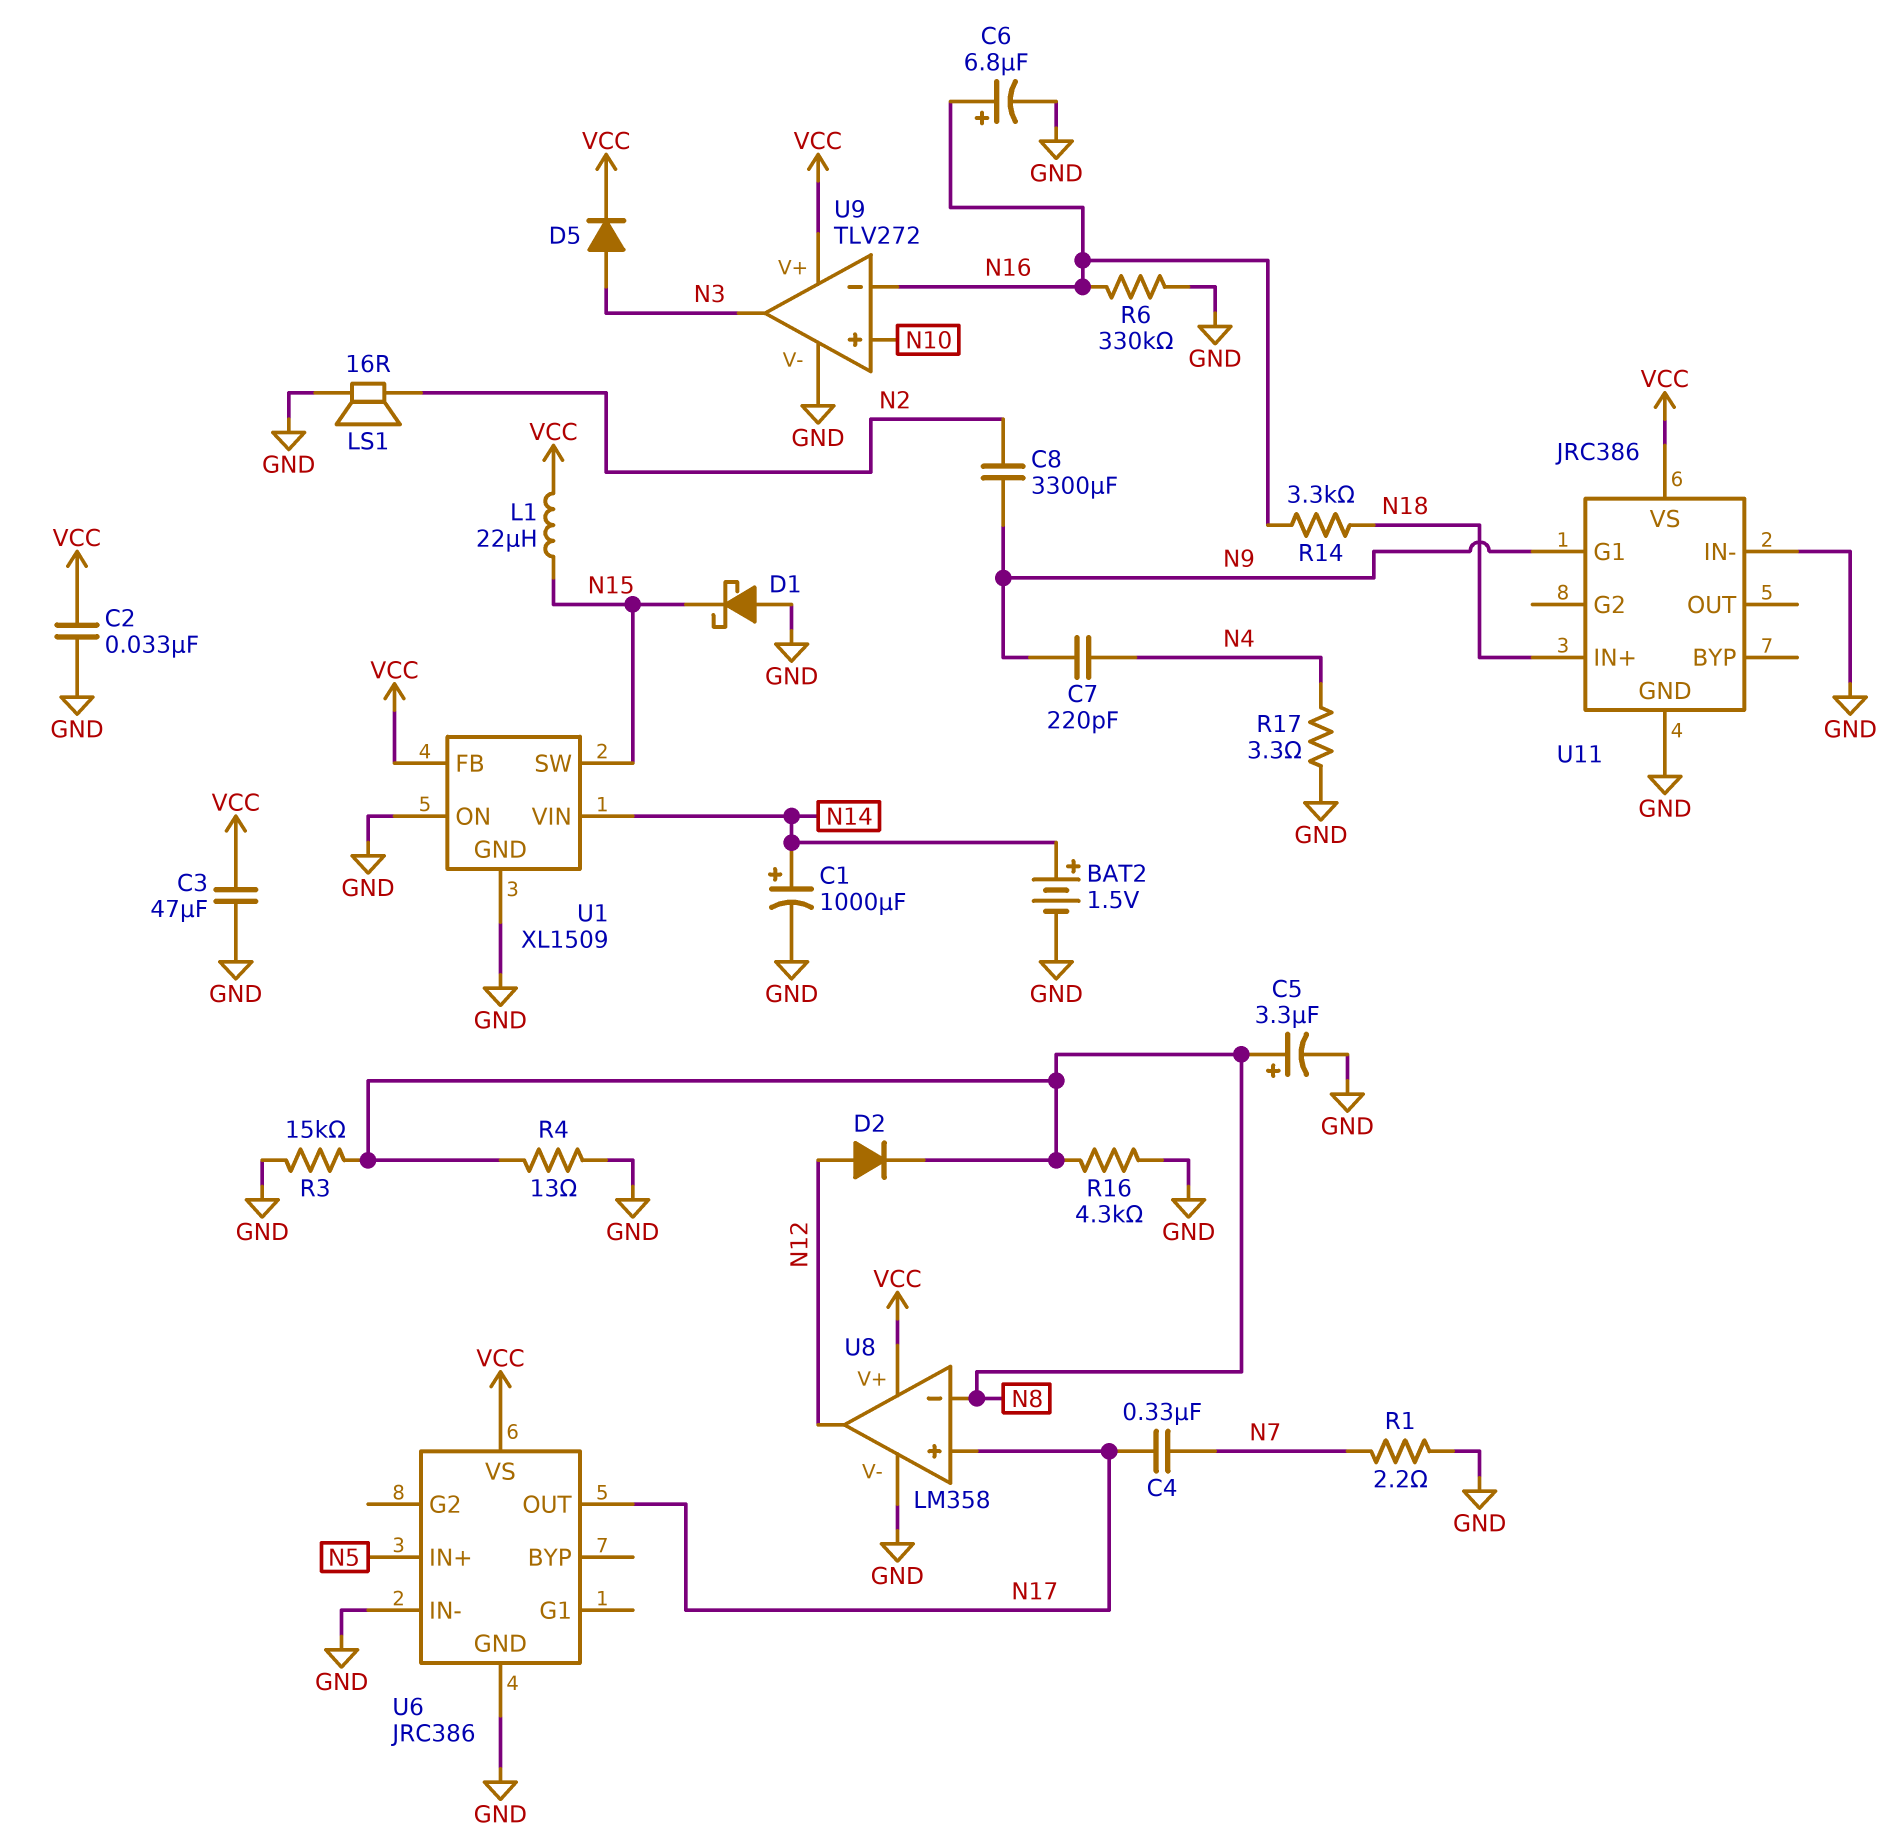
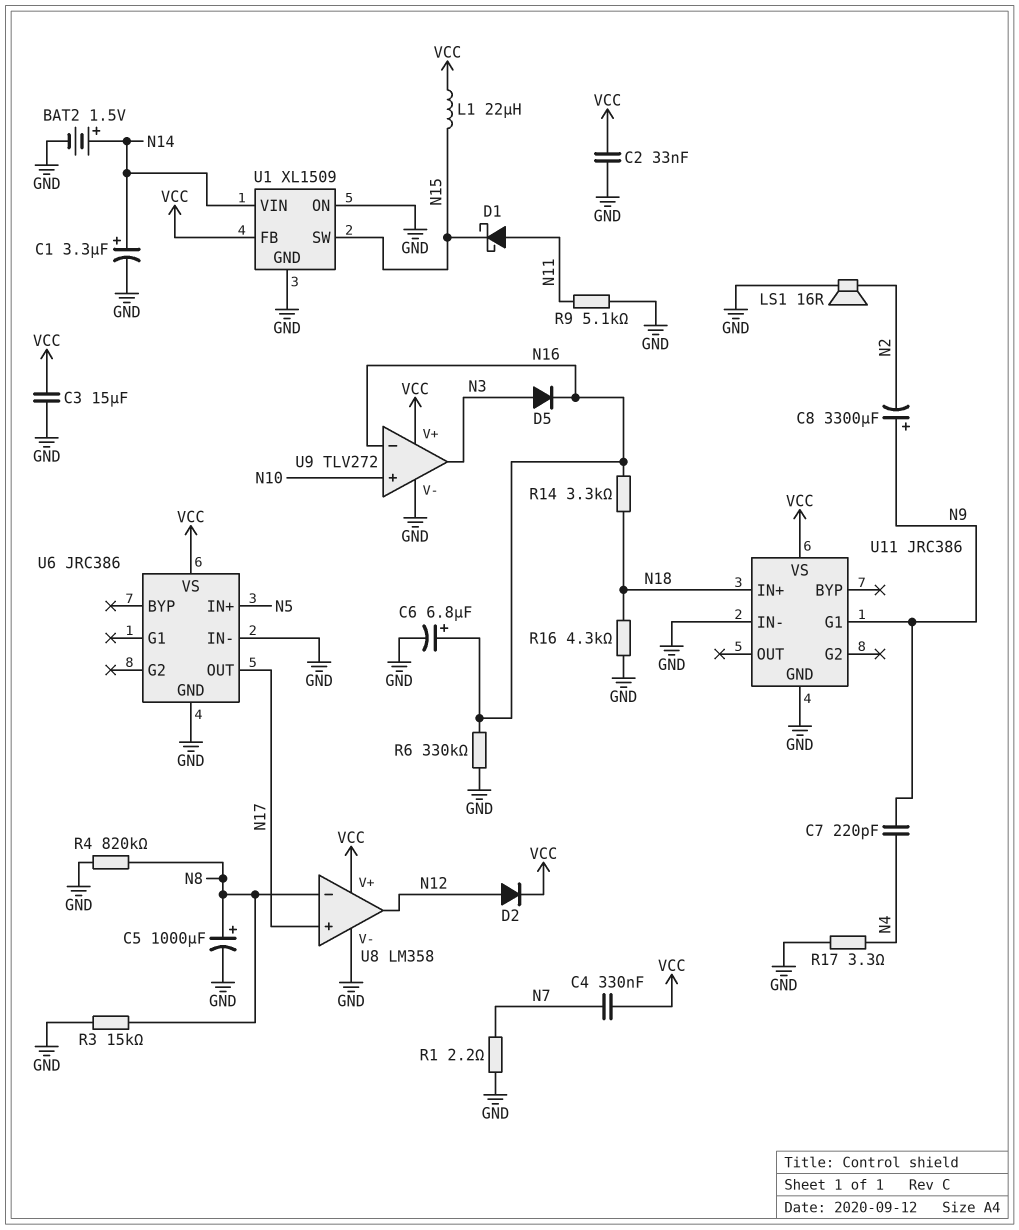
C1: 1000uF (plus N14, minus GND) -> 3.3uF (plus N14, minus GND)
C3: 47uF (GND, VCC) -> 15uF (GND, VCC)
C4: 330nF (N7, N17) -> 330nF (N7, VCC)
C5: 3.3uF (plus N8, minus GND) -> 1000uF (plus N8, minus GND)
C8: 3300uF (N2, N9) -> 3300uF (plus N9, minus N2)
D1: schottky (A GND, K N15) -> schottky (A N11, K N15)
D2: diode (A N12, K N8) -> diode (A N12, K VCC)
D5: diode (A N3, K VCC) -> diode (A N3, K N16)
R4: 13 (GND, N8) -> 820k (GND, N8)
R9: none -> 5.1k (GND, N11)
R16: 4.3k (GND, N8) -> 4.3k (GND, N18)

